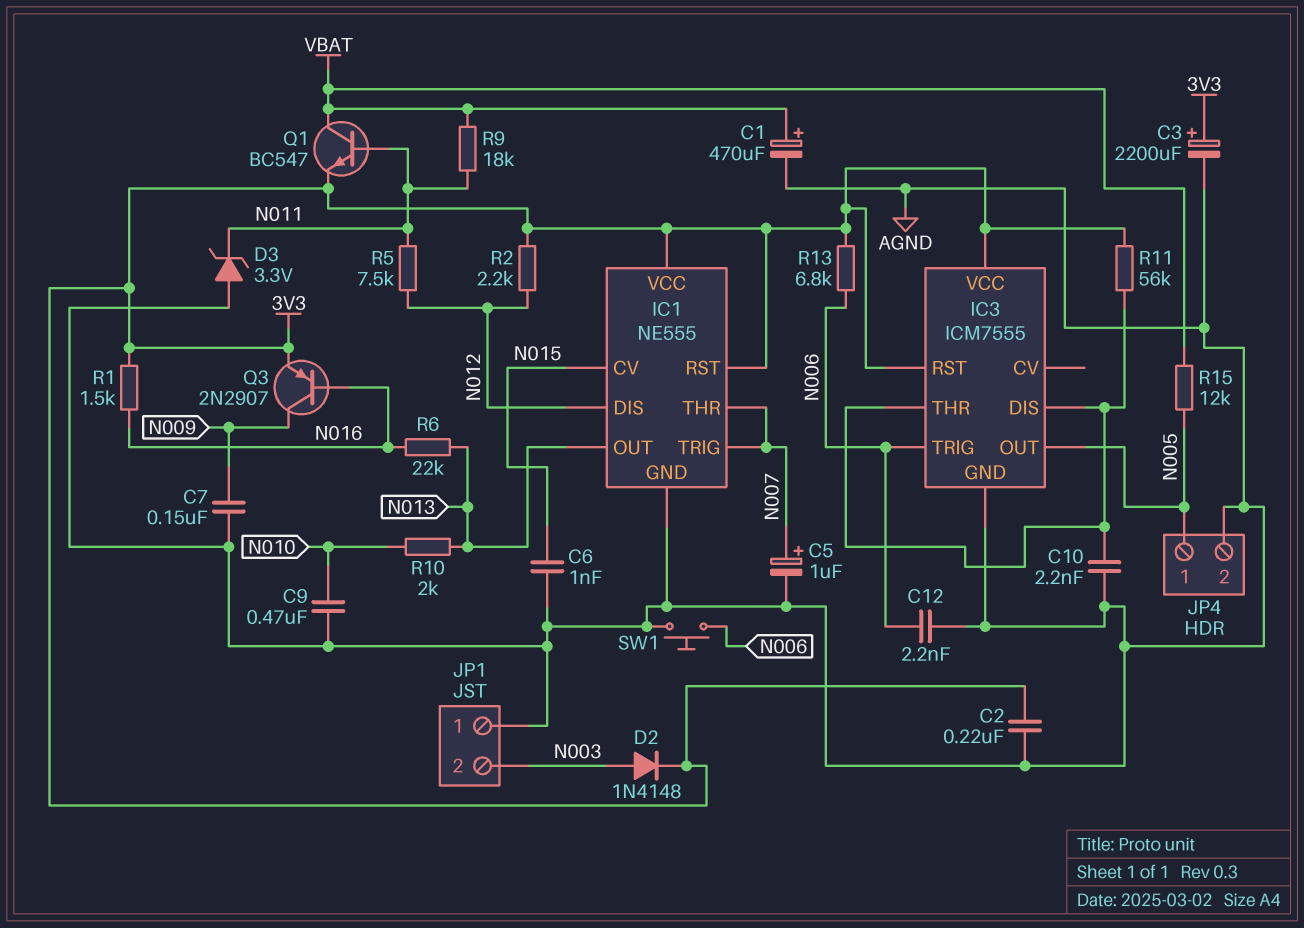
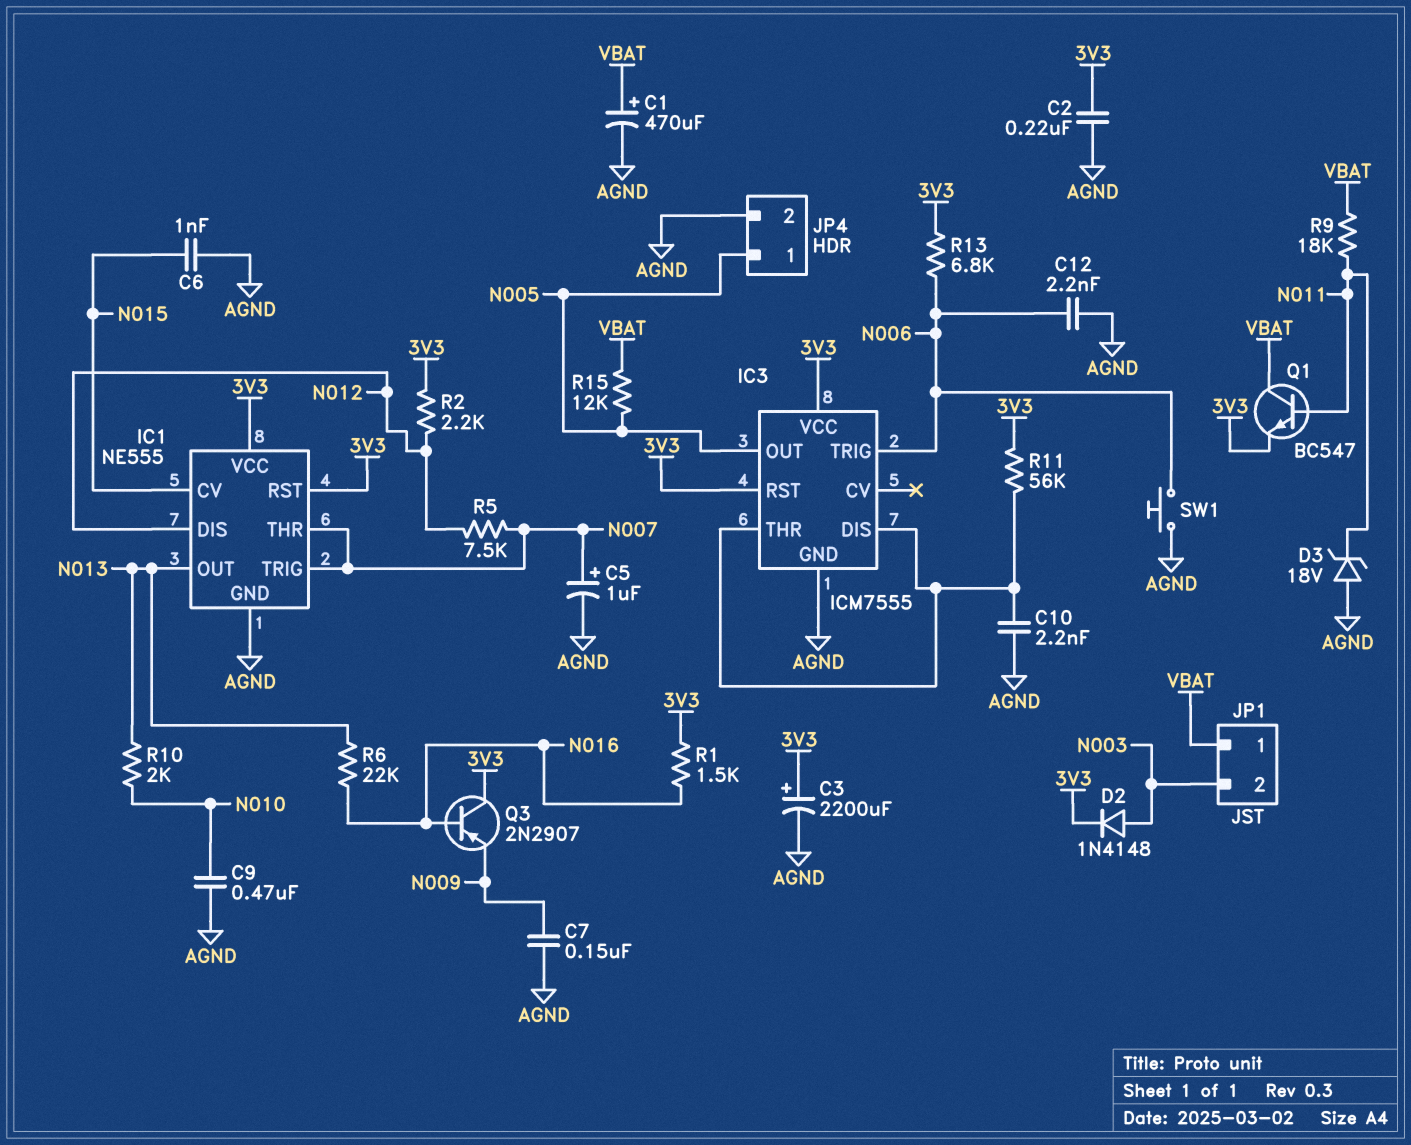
D3: zener 3.3V (A AGND, K N011) -> zener 18V (A AGND, K N011)
JP1 pin 1: AGND -> VBAT
Q3: PNP 2N2907 (B N016, C N009, E 3V3) -> PNP 2N2907 (B N016, C 3V3, E N009)
R5: 7.5k (N011, N012) -> 7.5k (N007, N012)

